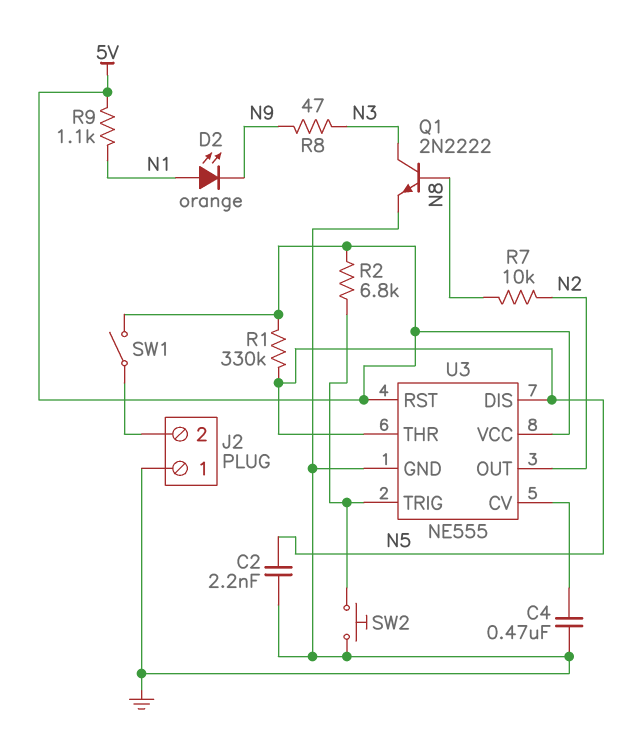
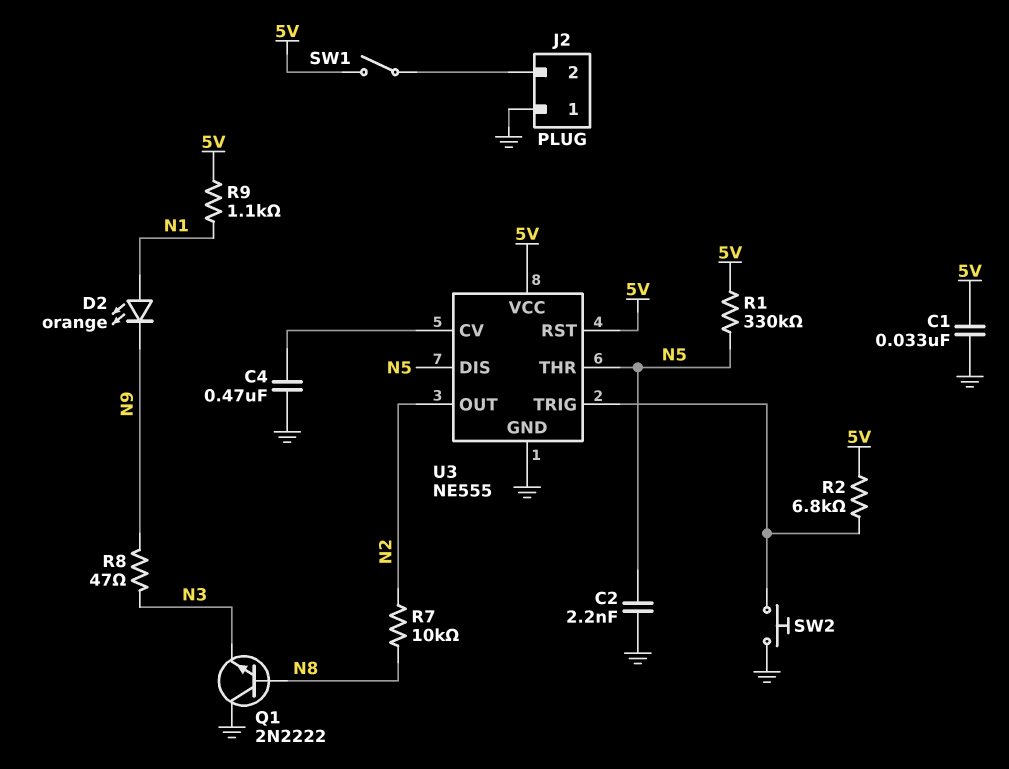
C1: none -> 33nF (5V, GND)
Q1: NPN 2N2222 (B N8, C N3, E GND) -> NPN 2N2222 (B N8, C GND, E N3)

